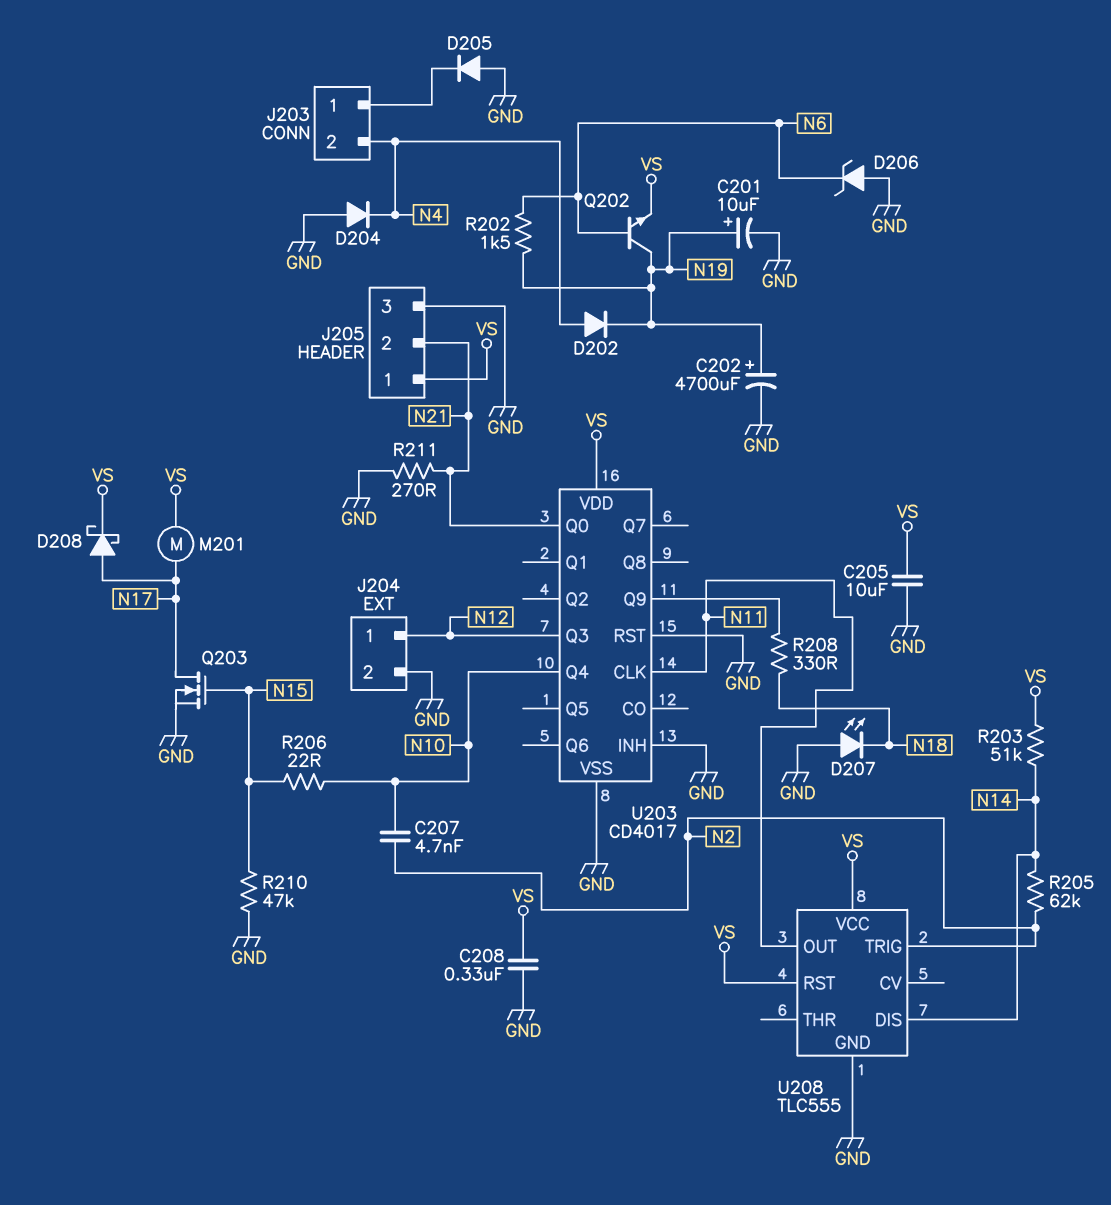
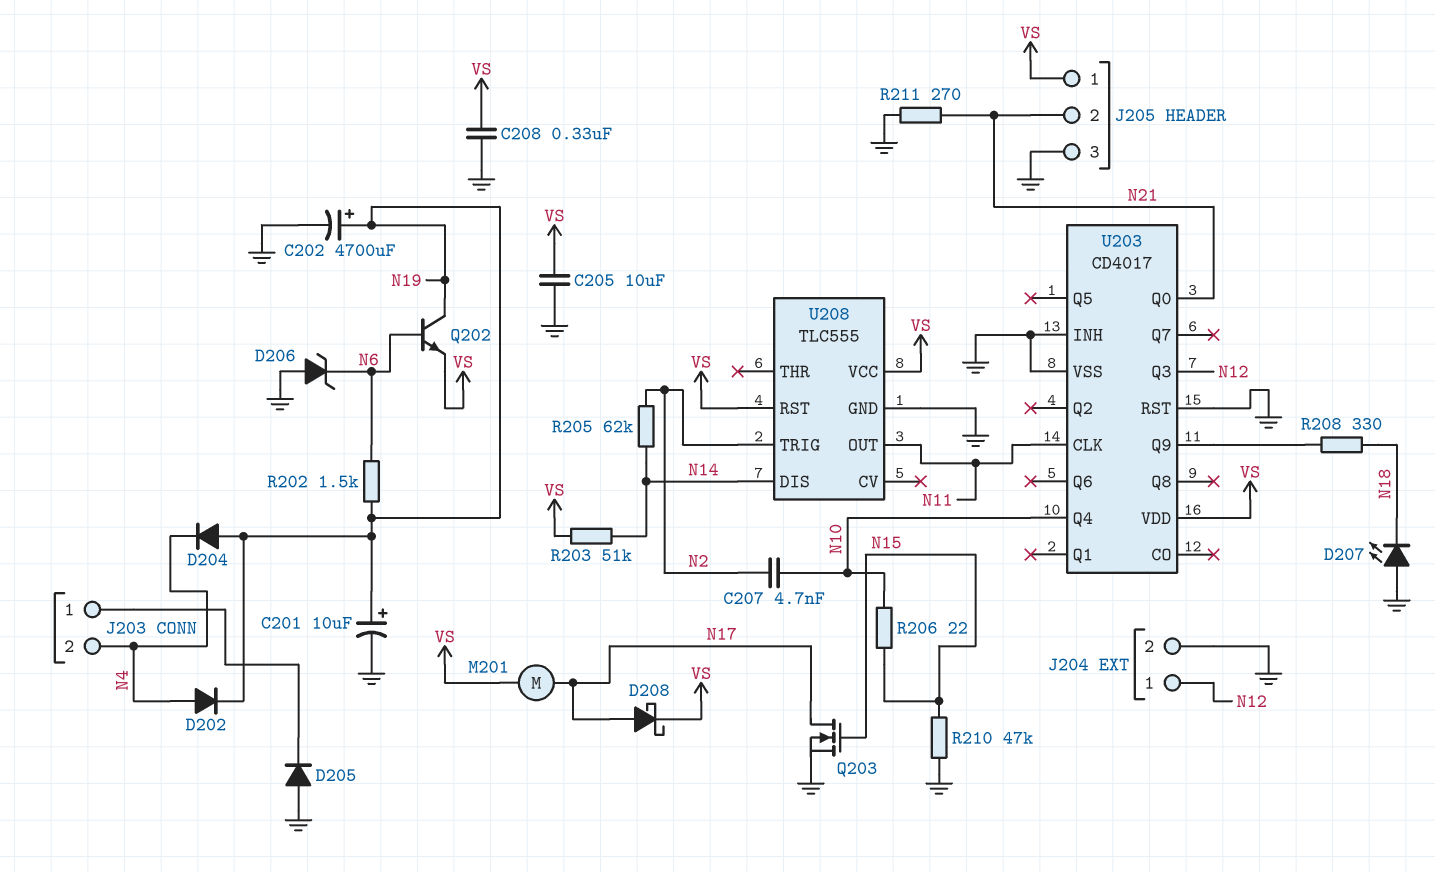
D204: diode (A GND, K N4) -> diode (A N19, K N4)

